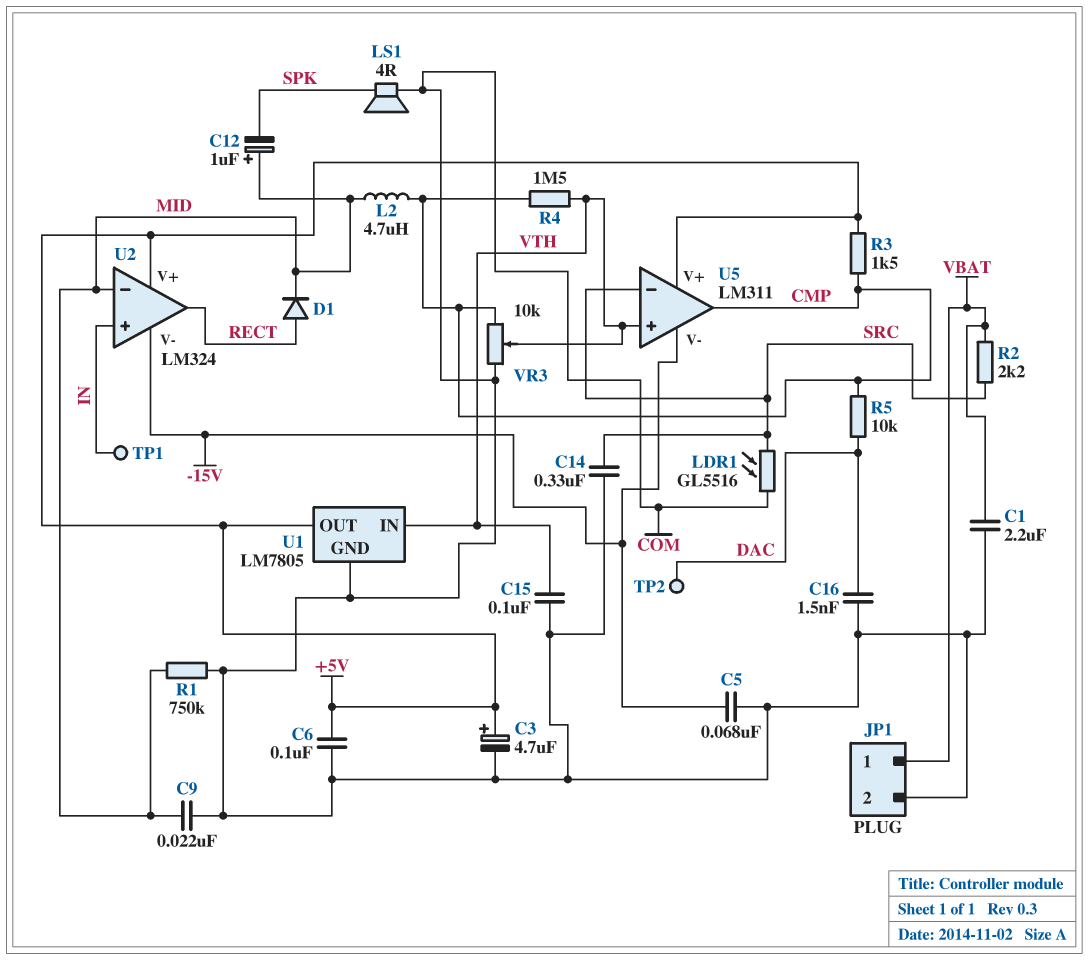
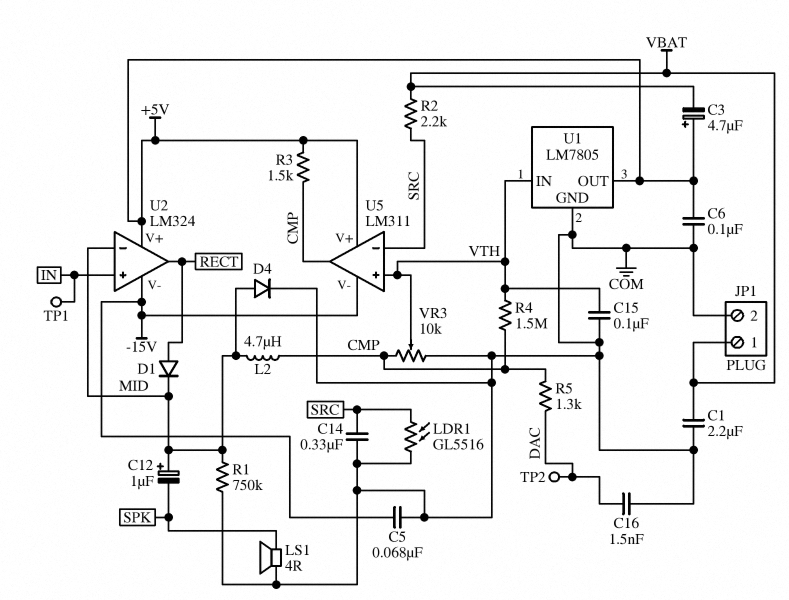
C3: 4.7uF (plus +5V, minus COM) -> 4.7uF (plus +5V, minus VBAT)
C9: 22nF (COM, MID) -> none
D4: none -> diode (A MID, K COM)
R5: 10k (CMP, DAC) -> 1.3k (CMP, DAC)

